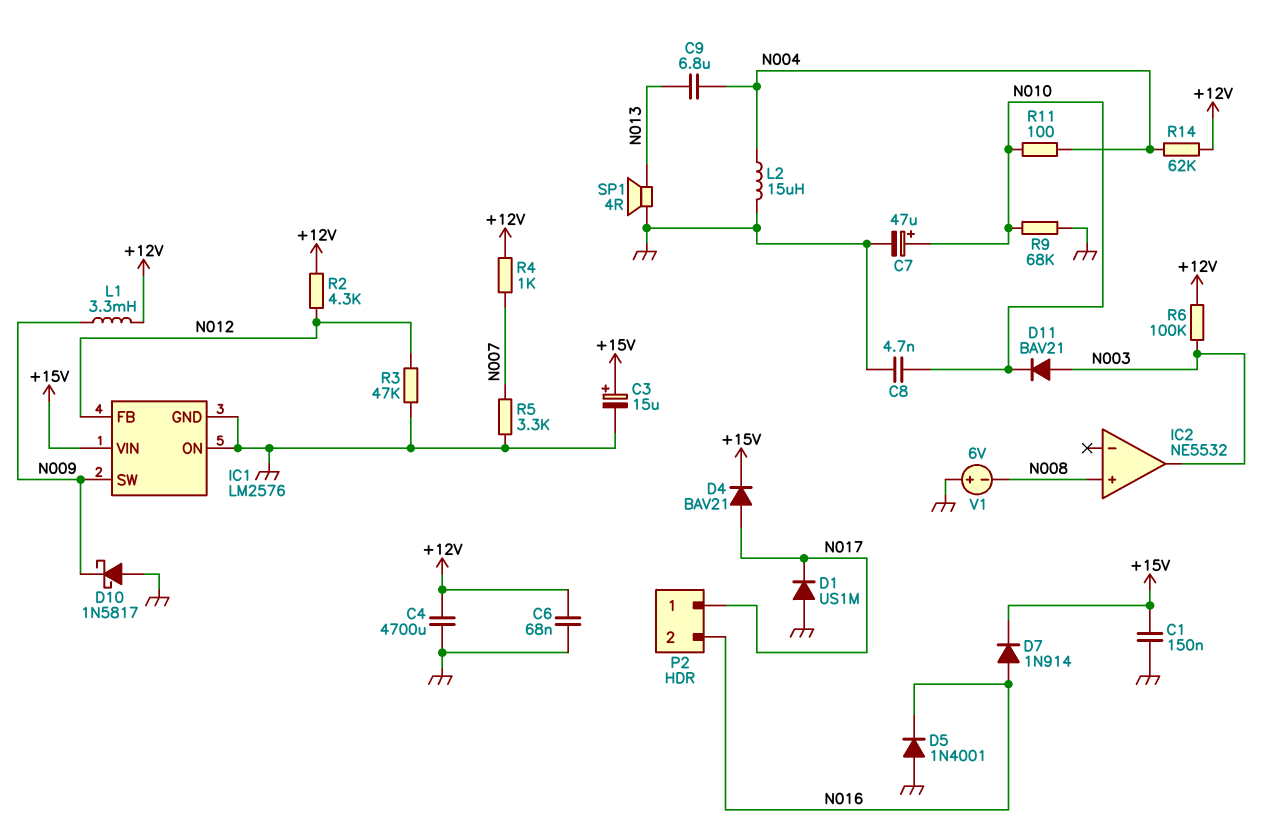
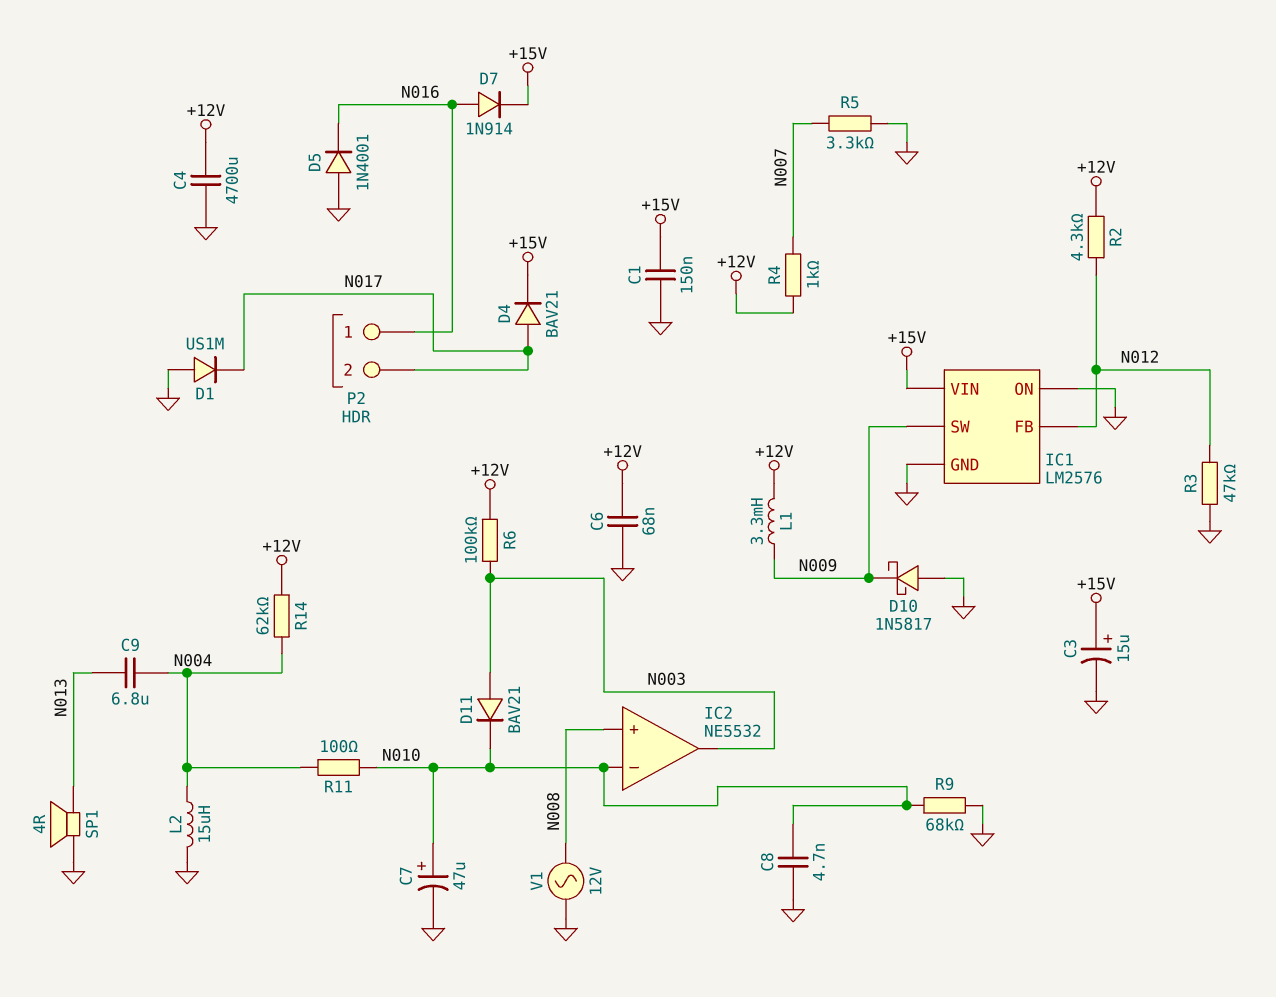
IC2 pin in-: none -> N010
P2 pin 1: N017 -> N016
P2 pin 2: N016 -> N017
V1: 6V (plus GND, minus N008) -> AC 12V (GND, N008)

